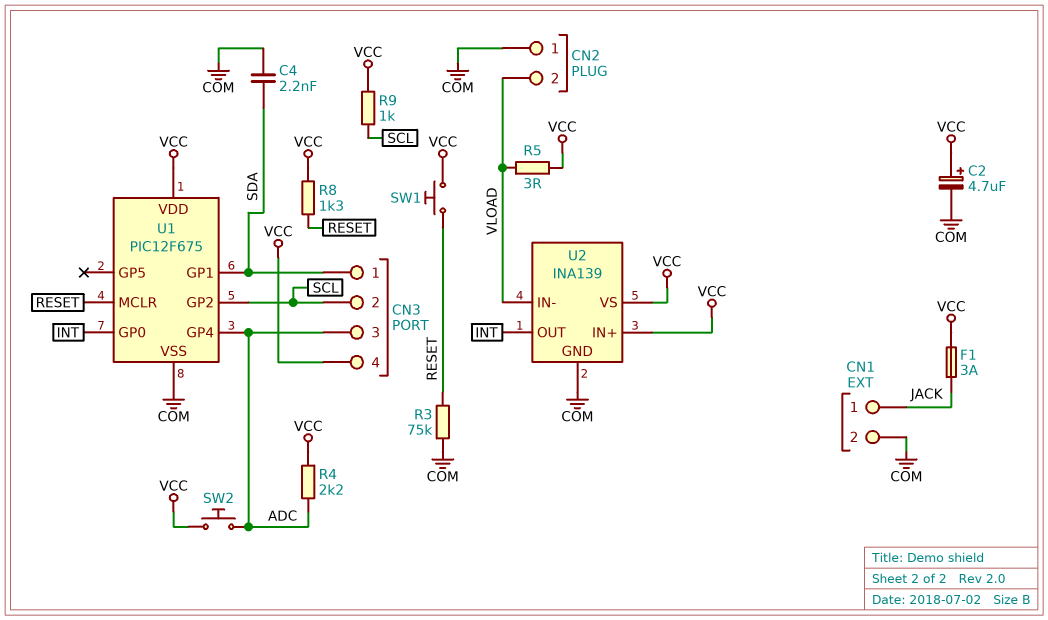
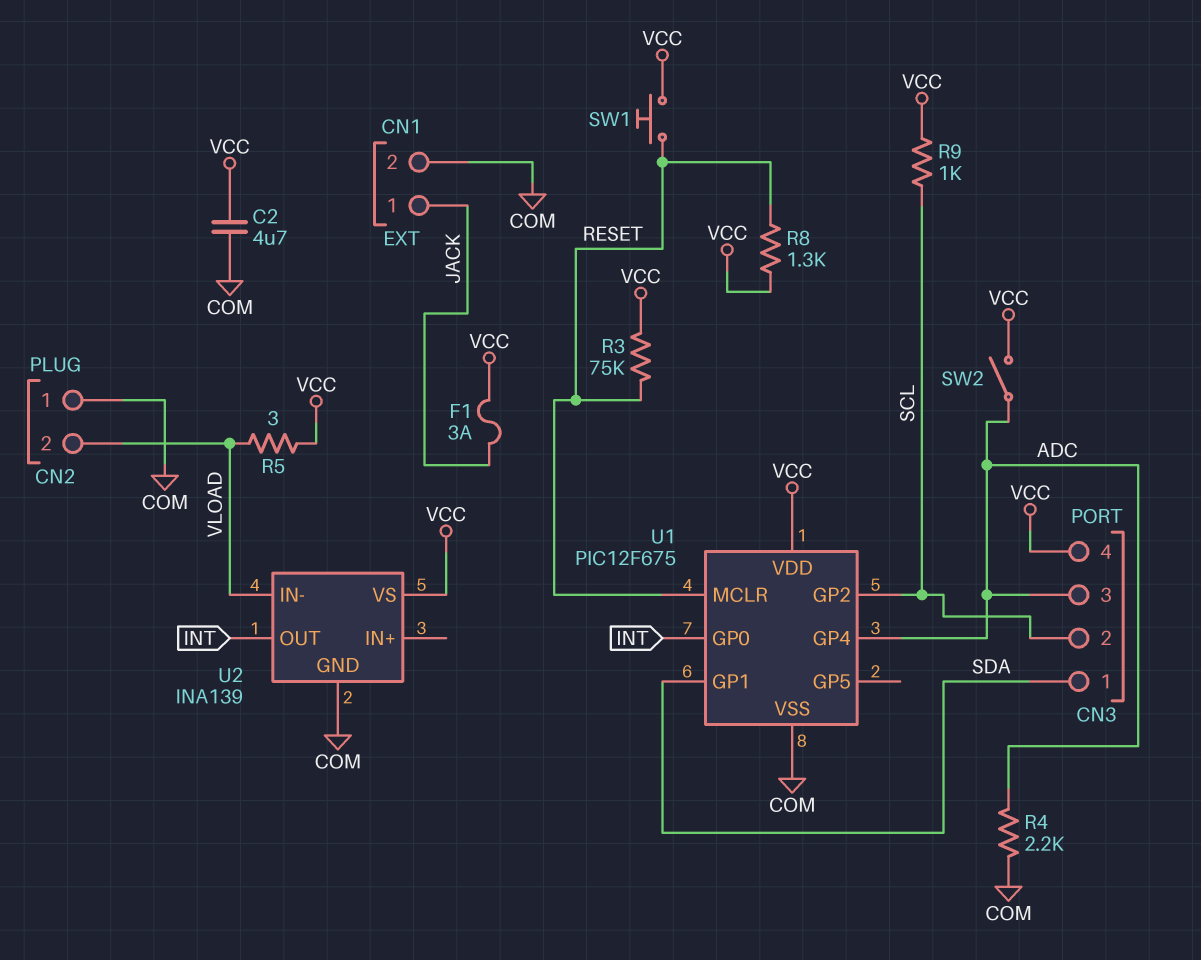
C2: 4.7uF (plus VCC, minus COM) -> 4.7uF (COM, VCC)
C4: 2.2nF (COM, SDA) -> none
R3: 75k (COM, RESET) -> 75k (RESET, VCC)
R4: 2.2k (ADC, VCC) -> 2.2k (ADC, COM)
SW2: button (ADC, VCC) -> switch (ADC, VCC)
U2 pin IN+: VCC -> none

